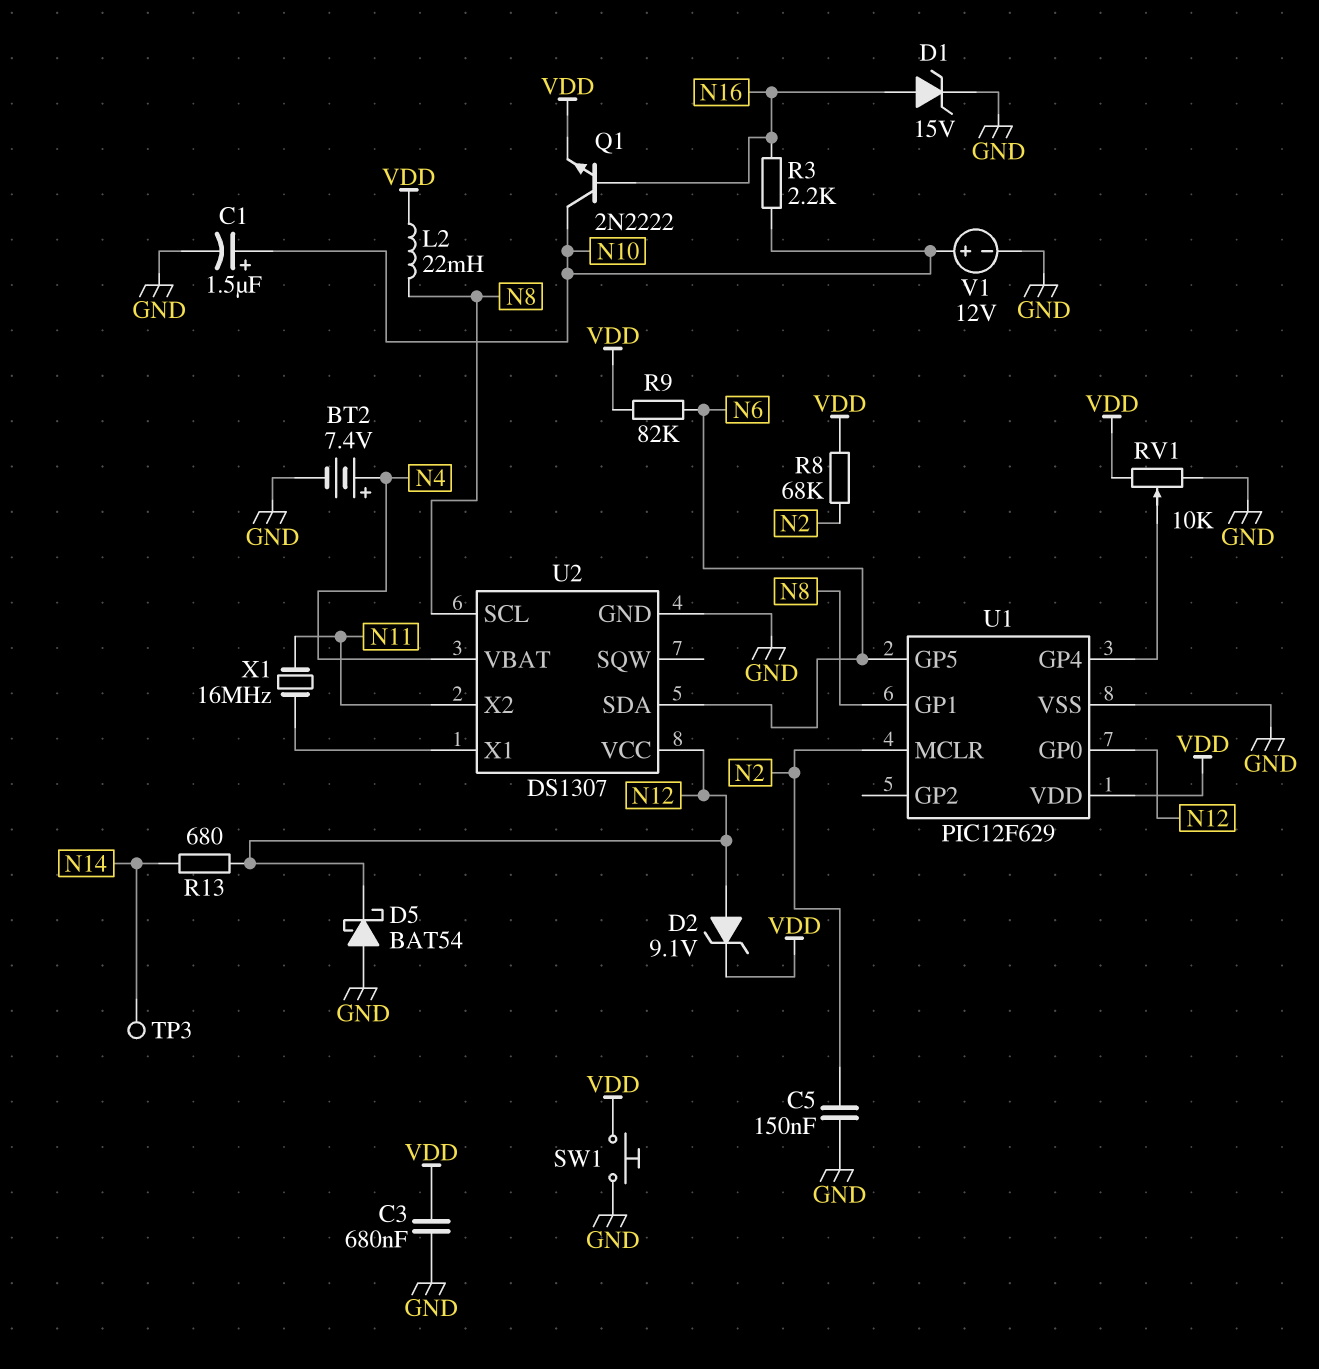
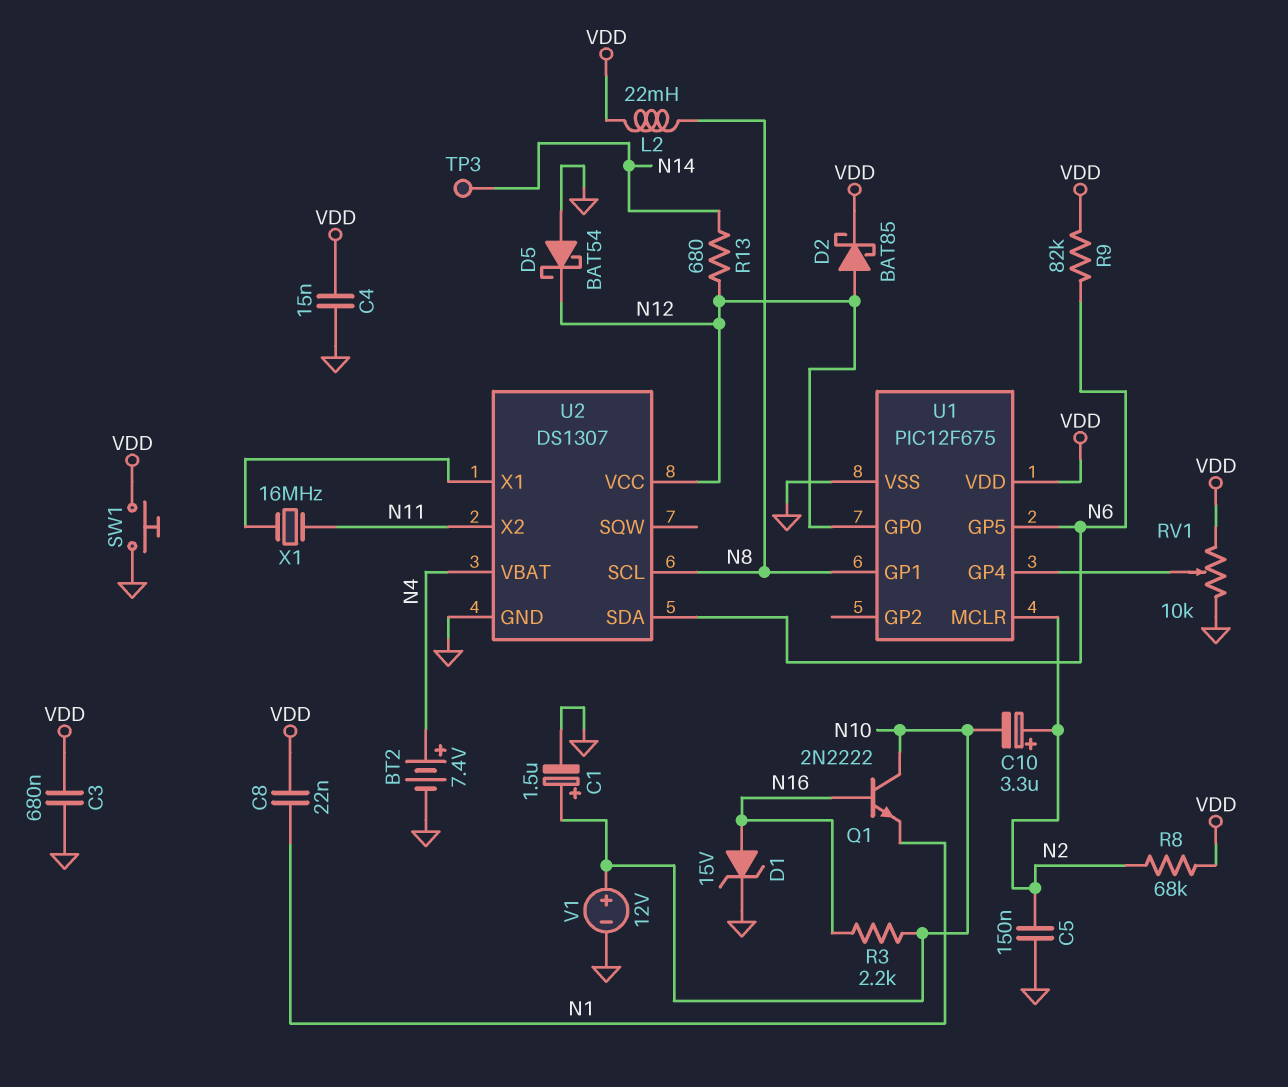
C4: none -> 15nF (GND, VDD)
C8: none -> 22nF (N1, VDD)
C10: none -> 3.3uF (plus N2, minus N10)
D2: zener 9.1V (A N12, K VDD) -> schottky BAT85 (A N12, K VDD)
Q1: NPN 2N2222 (B N16, C N10, E VDD) -> NPN 2N2222 (B N16, C N10, E N1)
U1: PIC12F629 -> PIC12F675

